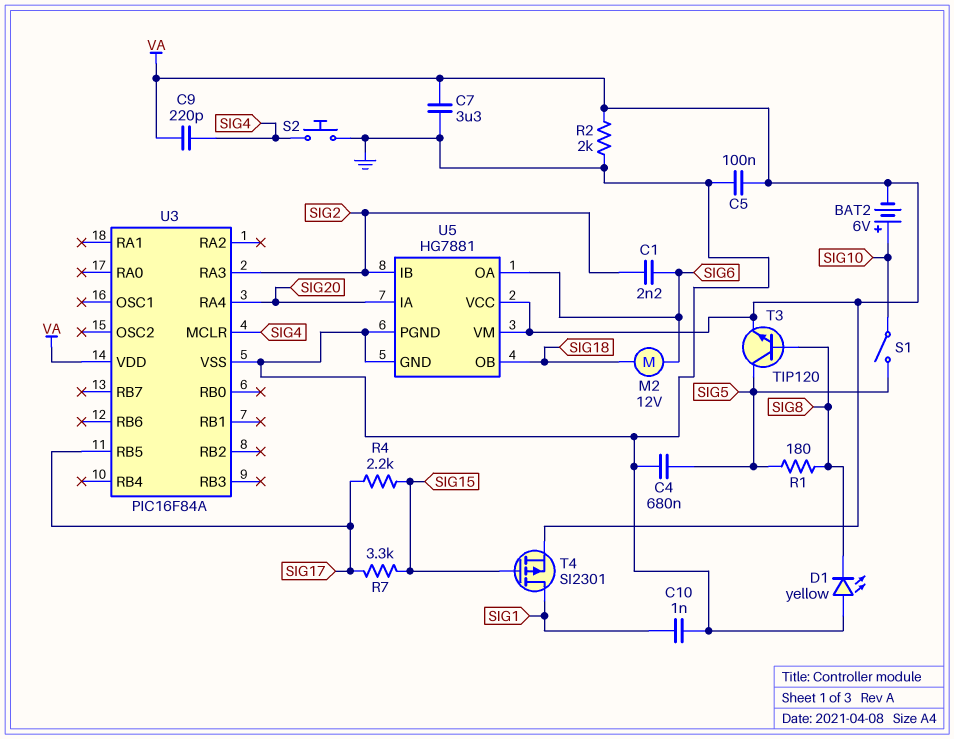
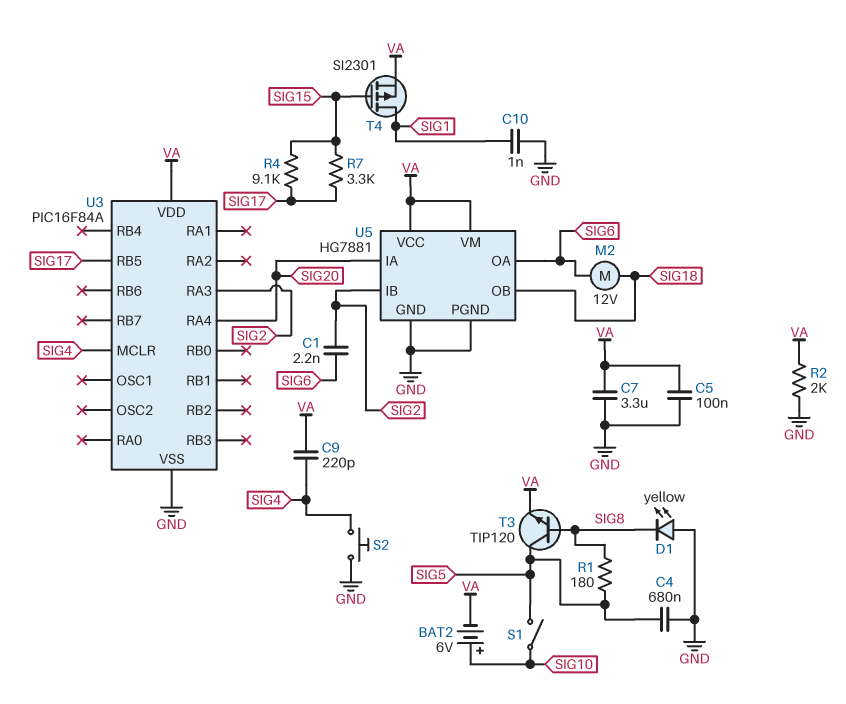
R4: 2.2k (SIG15, SIG17) -> 9.1k (SIG15, SIG17)

